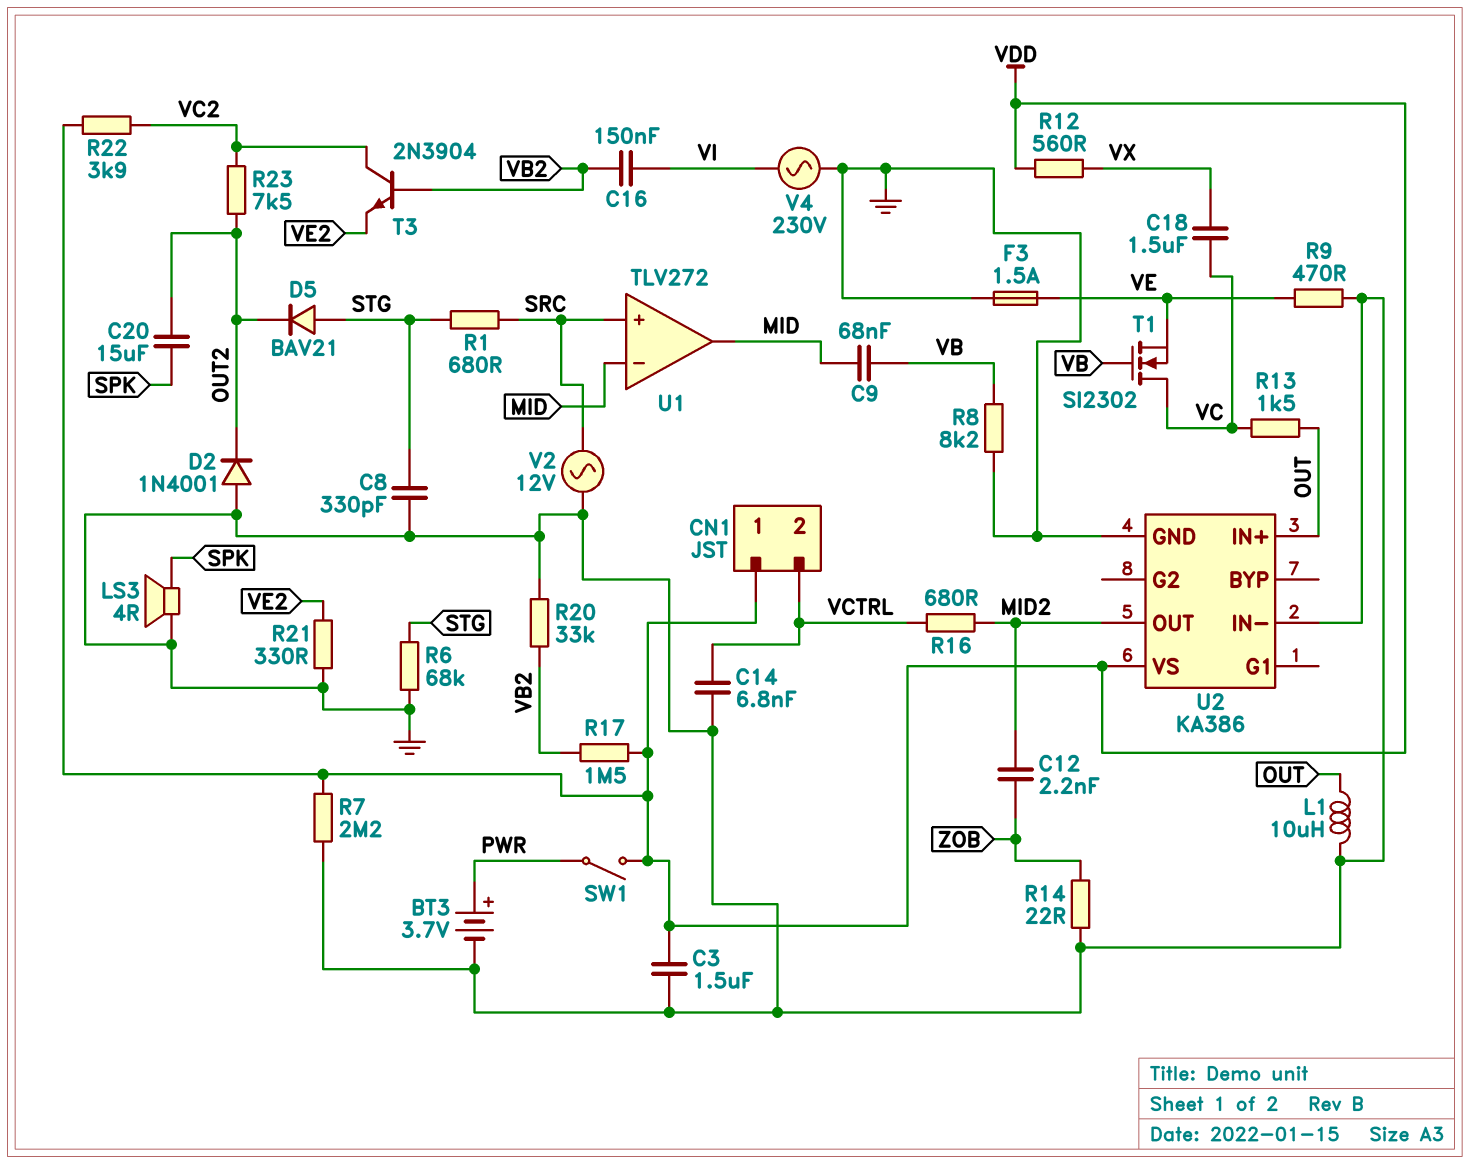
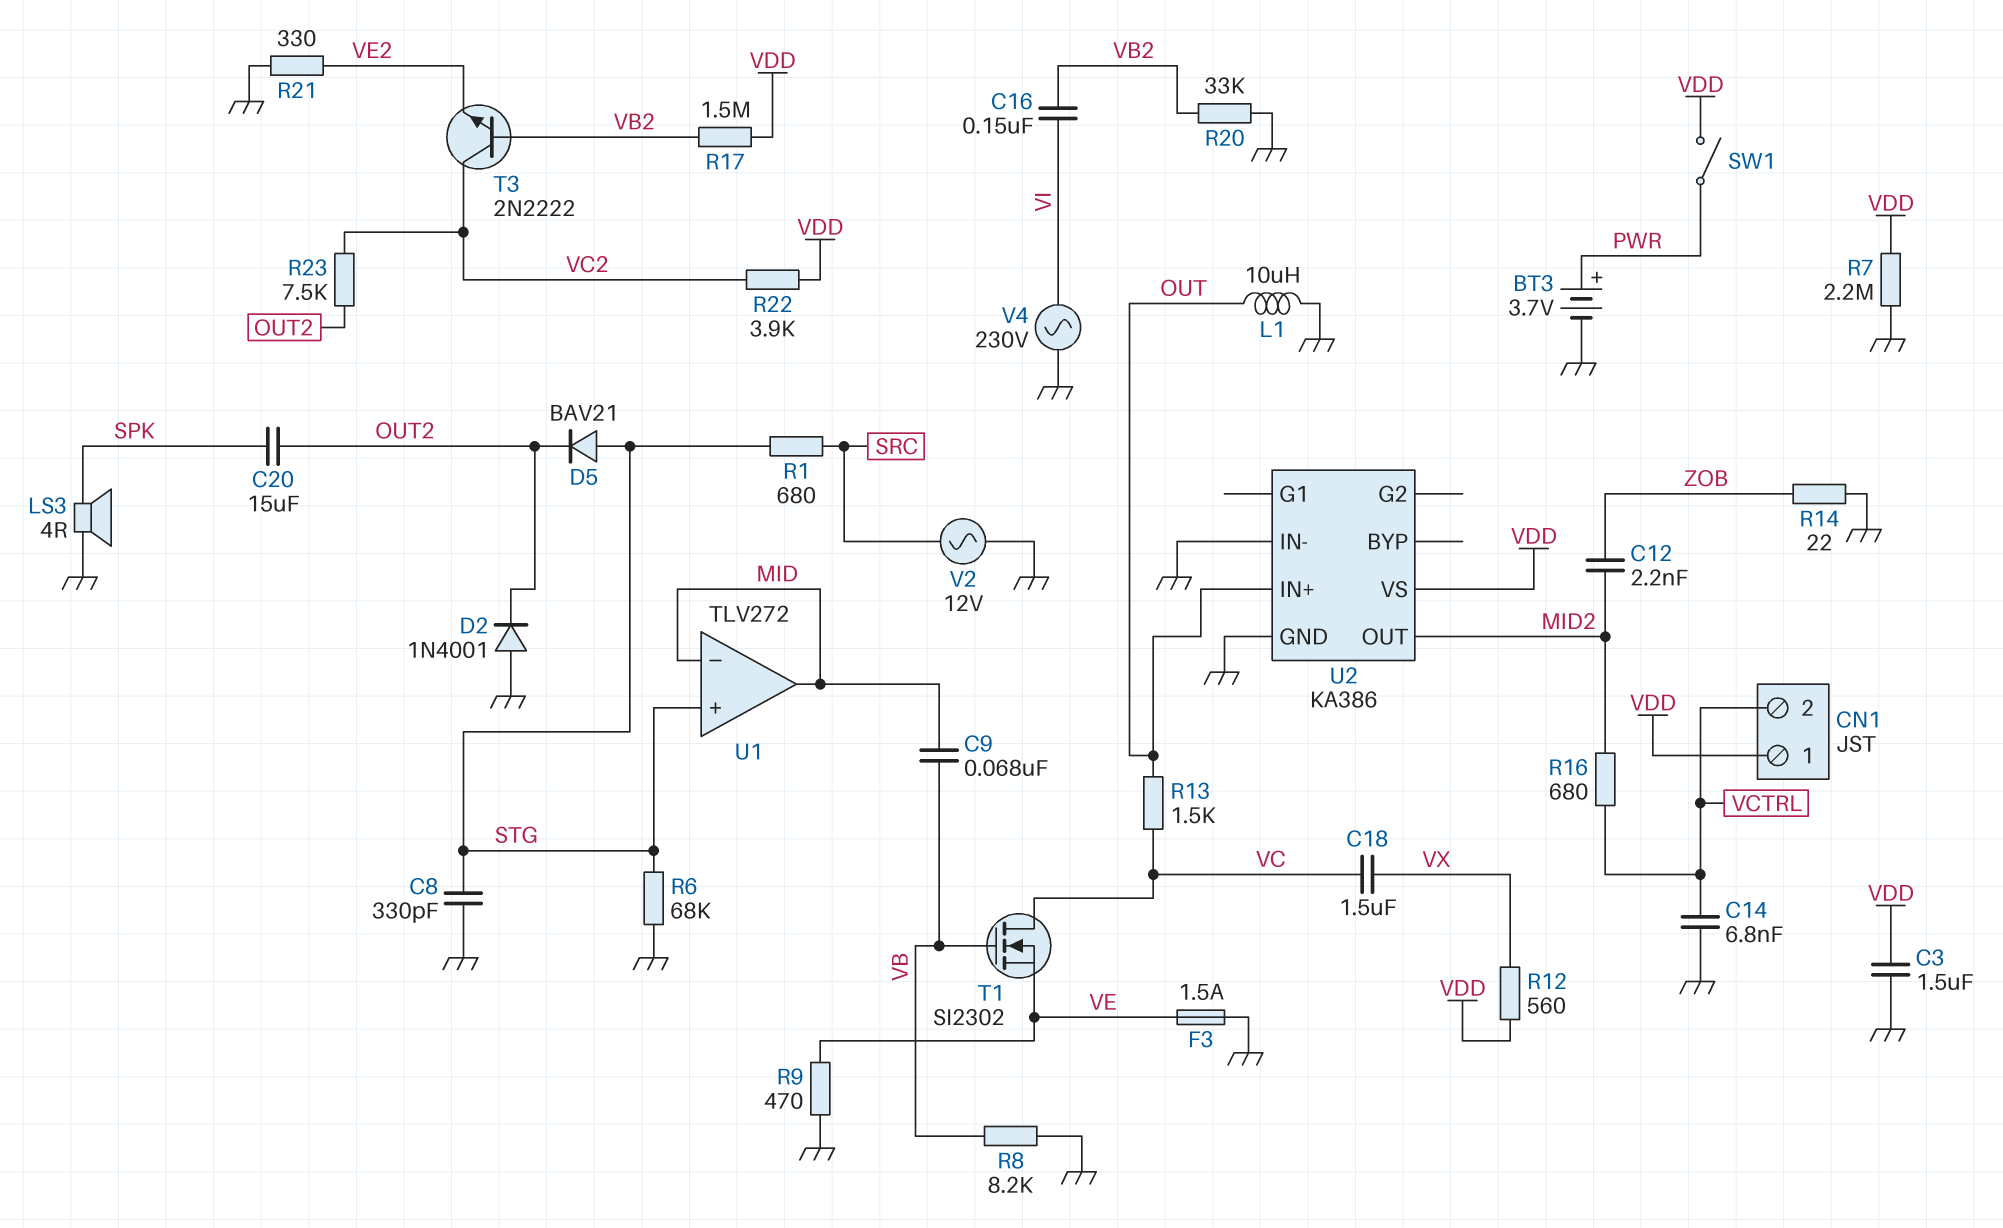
T3: NPN 2N3904 (B VB2, C VC2, E VE2) -> NPN 2N2222 (B VB2, C VC2, E VE2)
U1 pin in+: SRC -> STG

